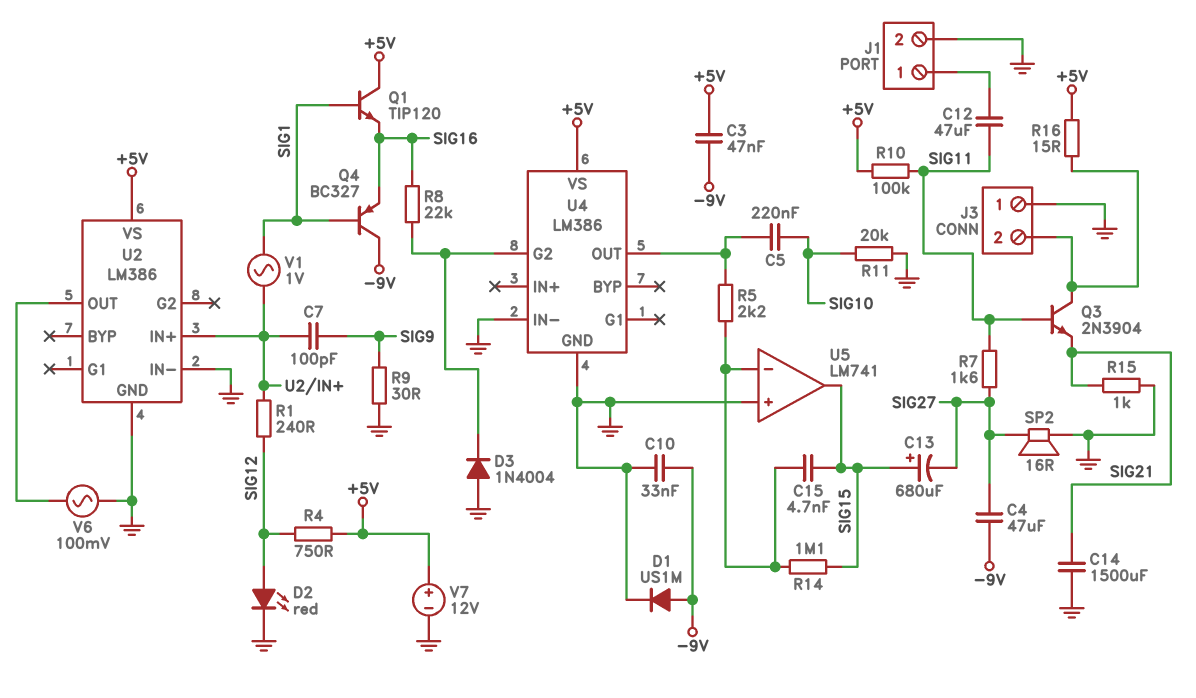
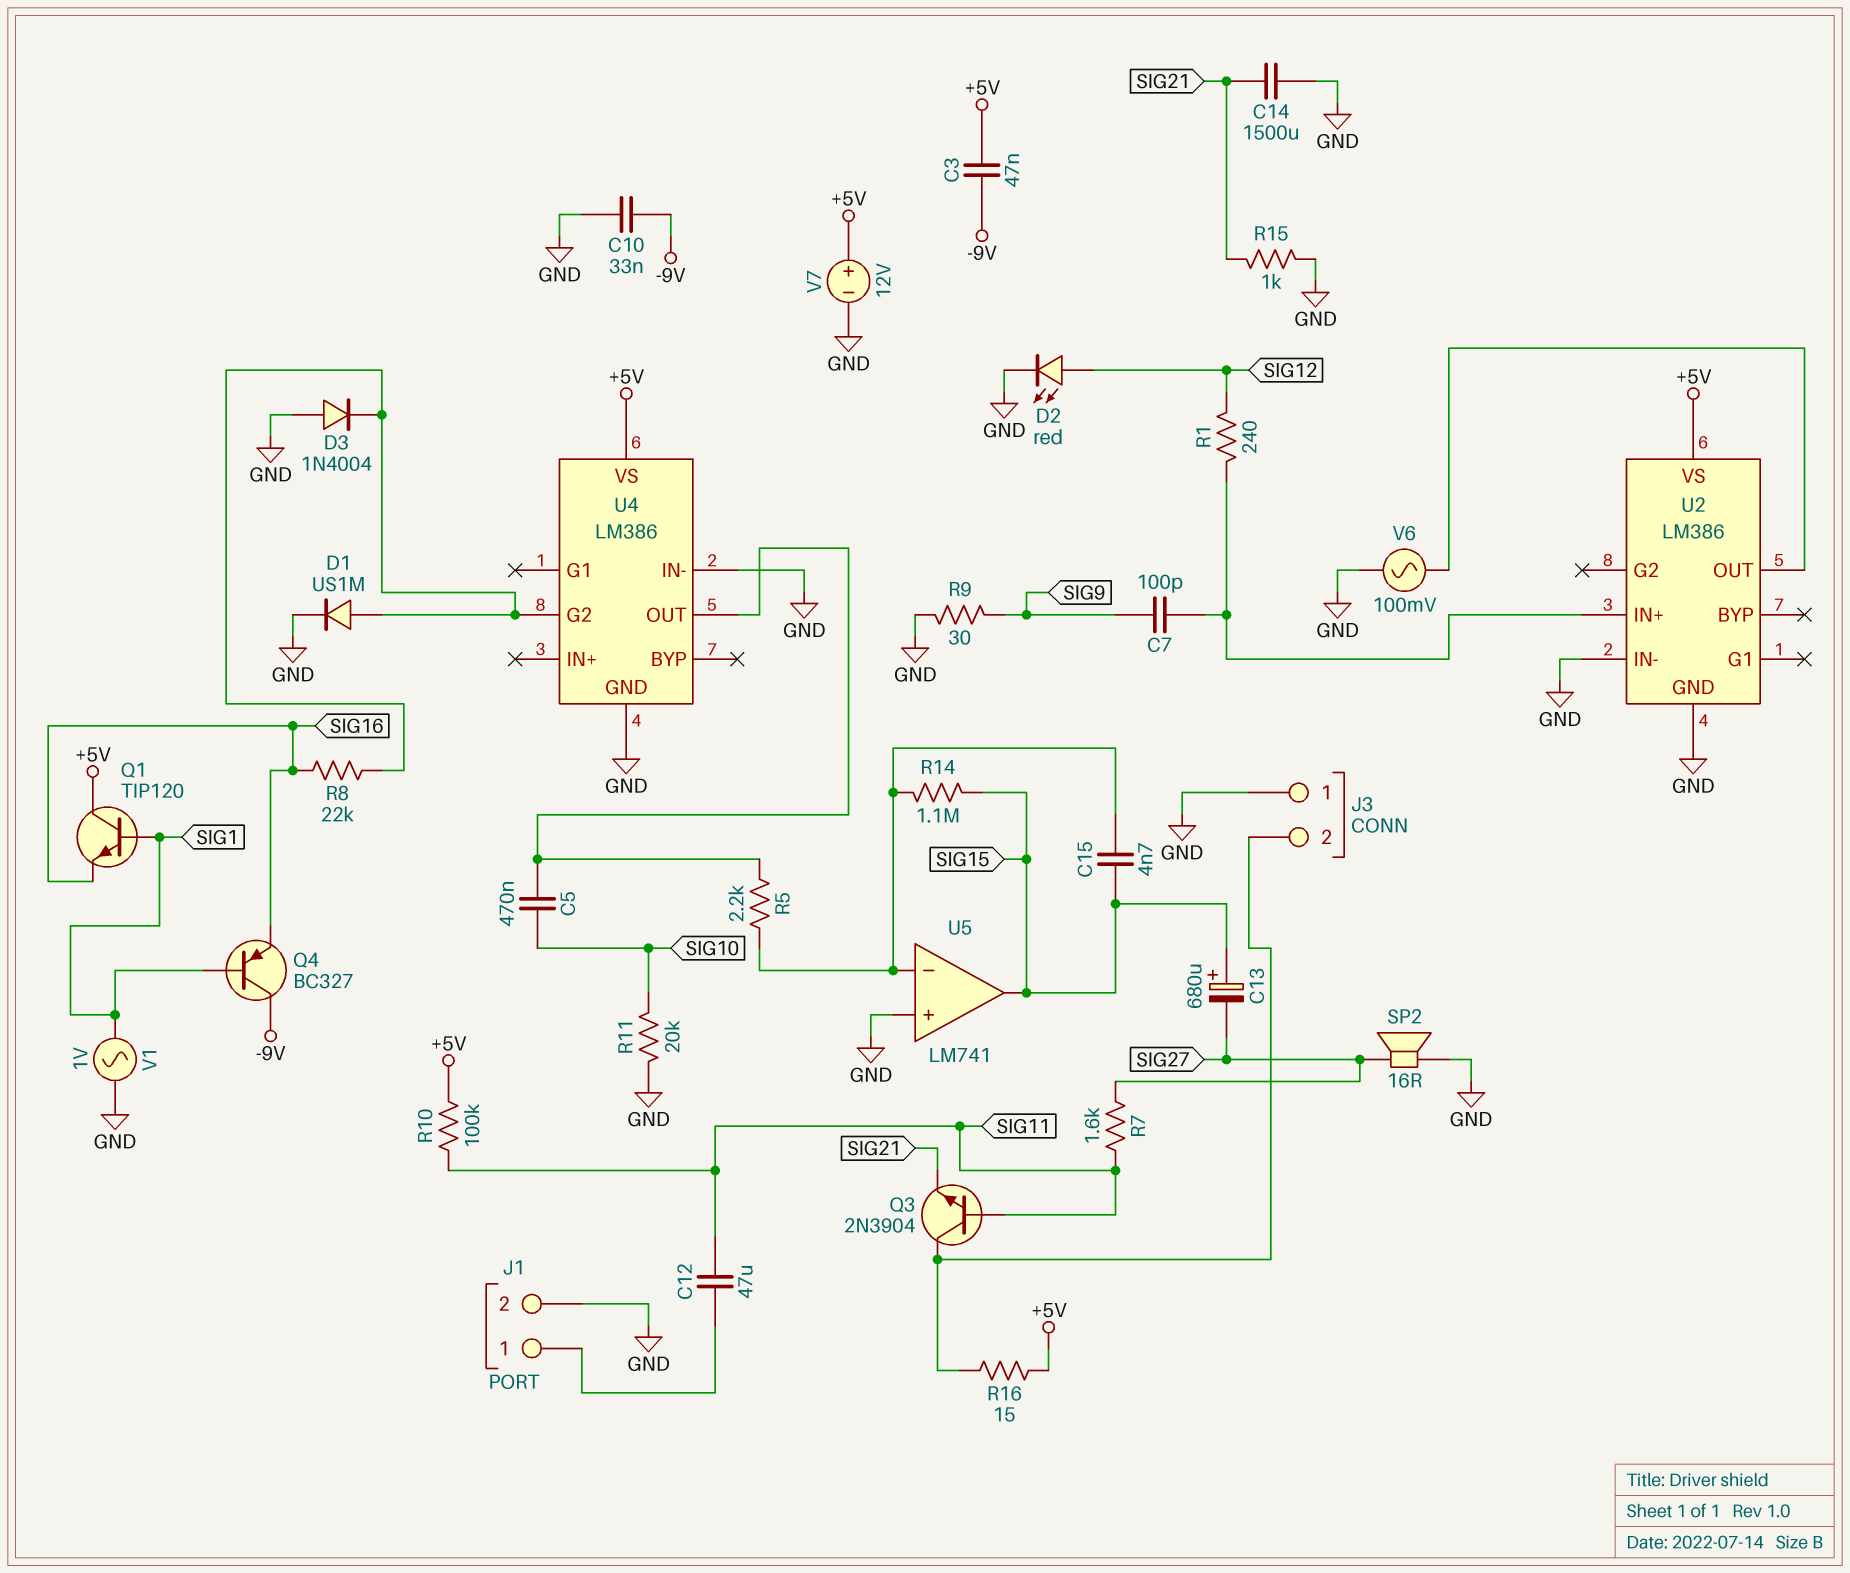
C4: 47uF (-9V, SIG27) -> none
C5: 220nF (SIG10, U4/OUT) -> 470nF (SIG10, U4/OUT)
D1: diode US1M (A -9V, K GND) -> diode US1M (A U4/G2, K GND)
R4: 750 (+5V, SIG12) -> none
V1: AC 1V (SIG1, U2/IN+) -> AC 1V (GND, SIG1)

